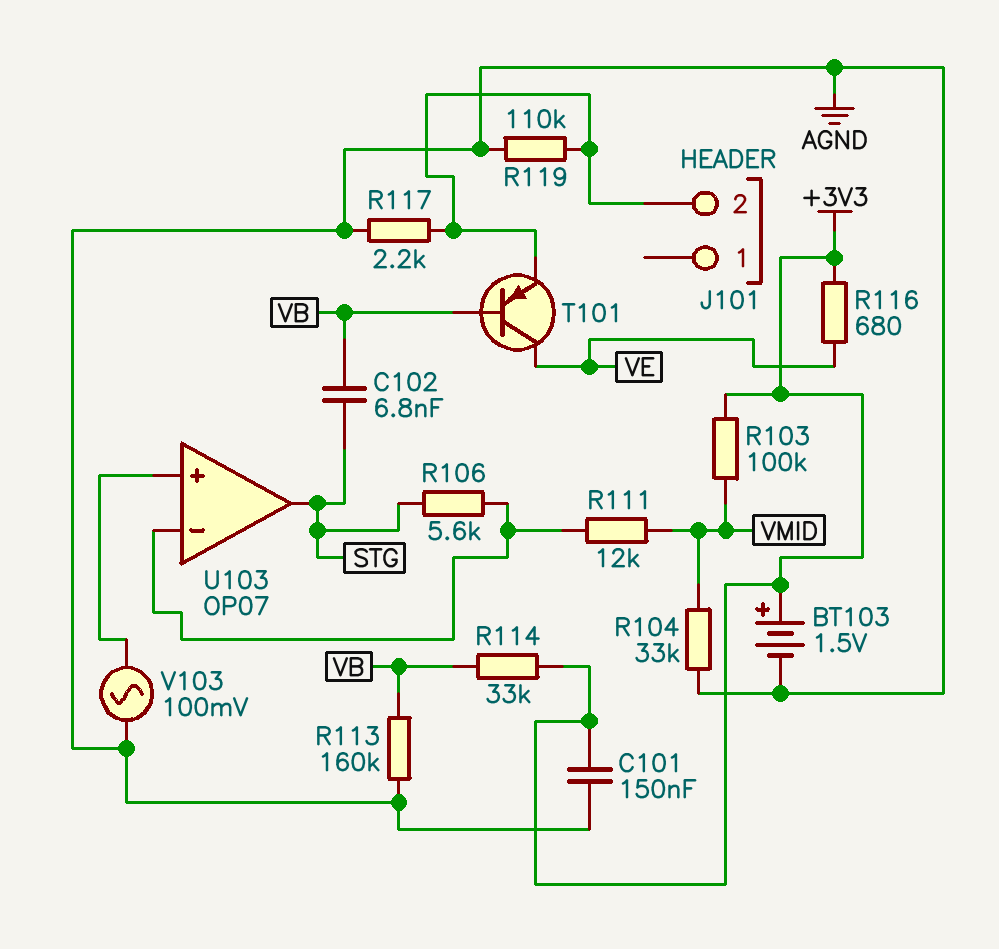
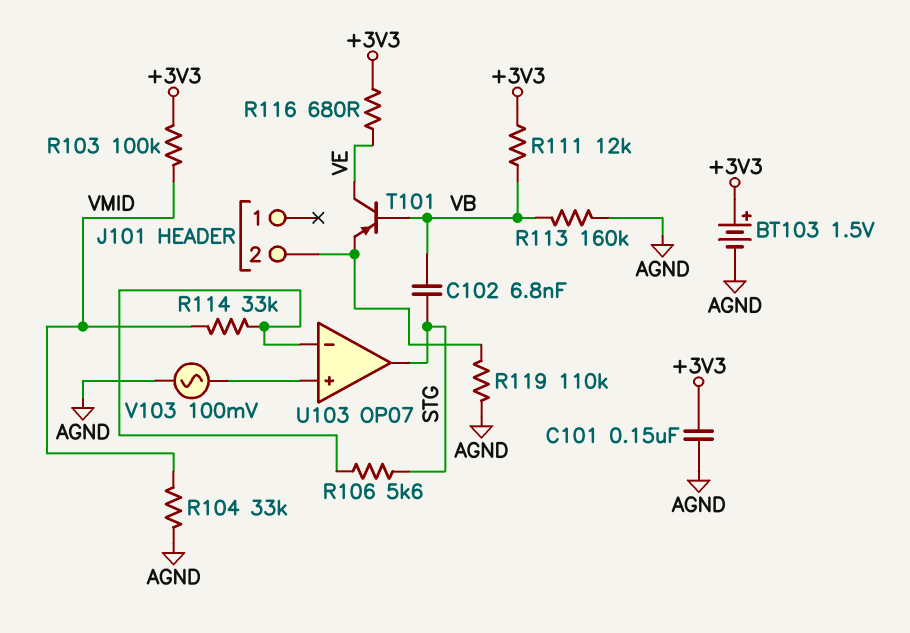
R111: 12k (U103/in-, VMID) -> 12k (+3V3, VB)
R114: 33k (+3V3, VB) -> 33k (U103/in-, VMID)
R117: 2.2k (AGND, J101/2) -> none

